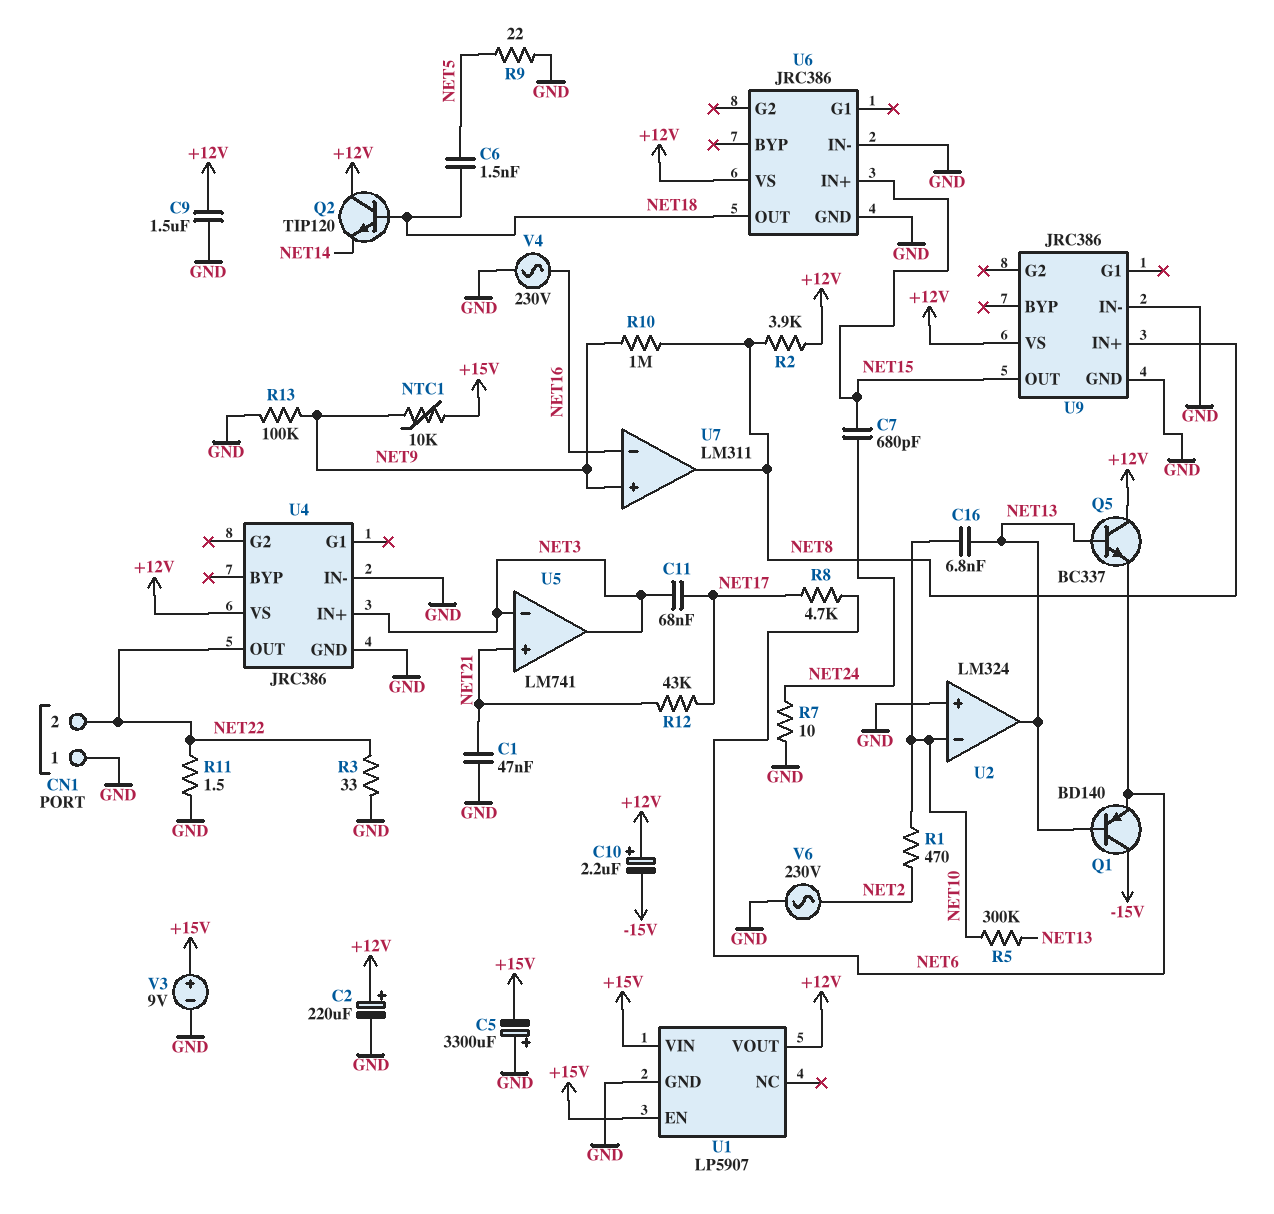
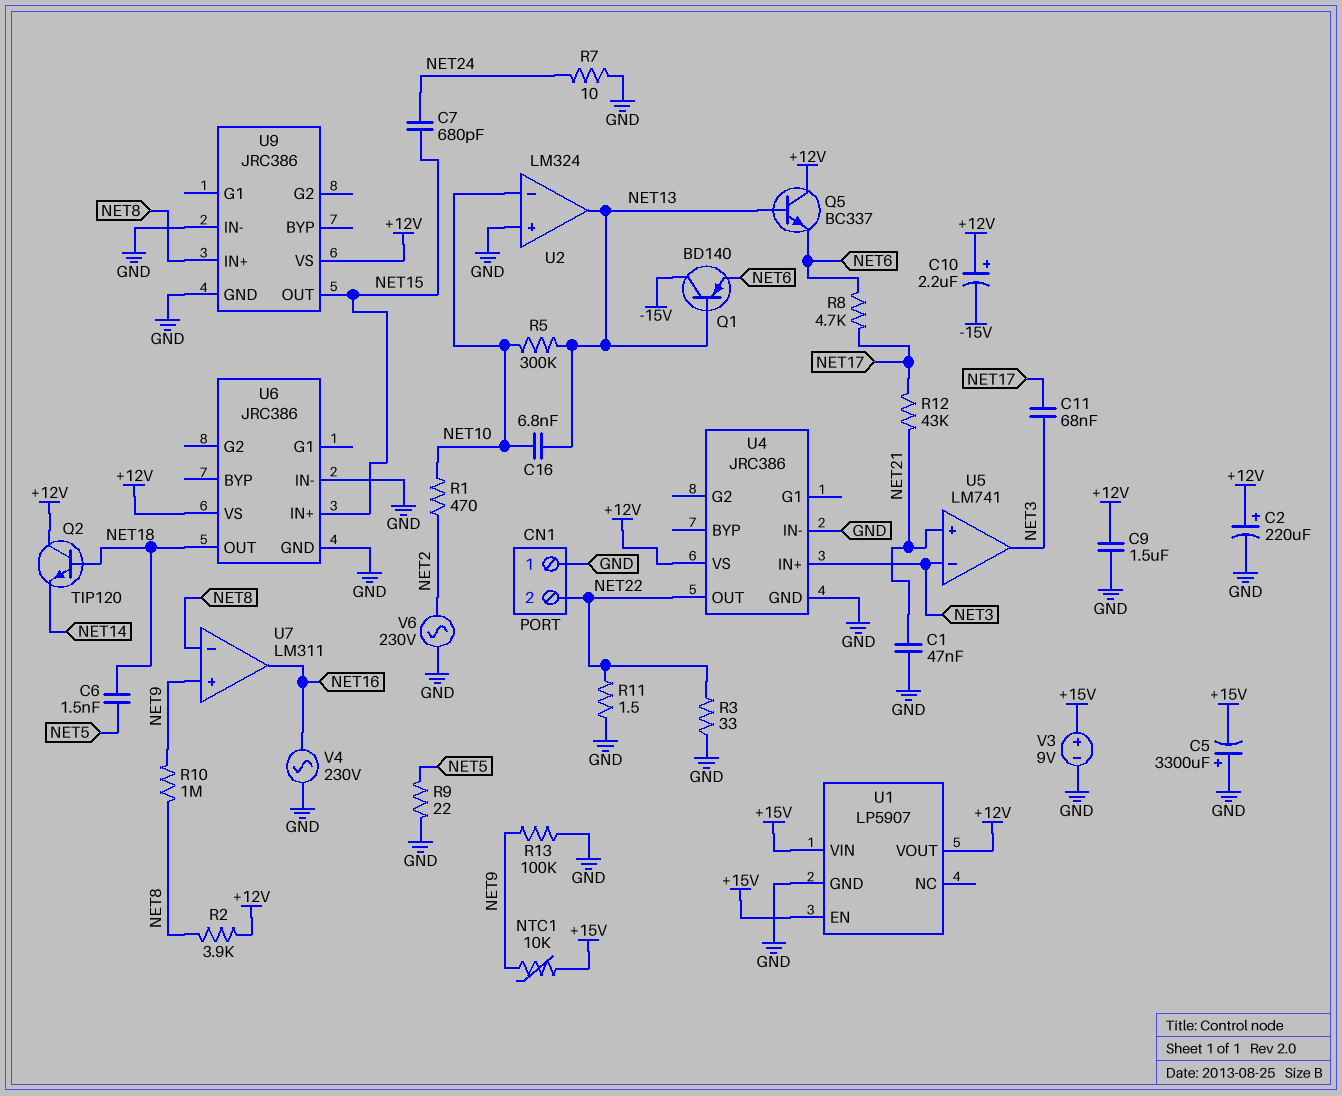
U7 pin in-: NET16 -> NET8
U7 pin out: NET8 -> NET16

